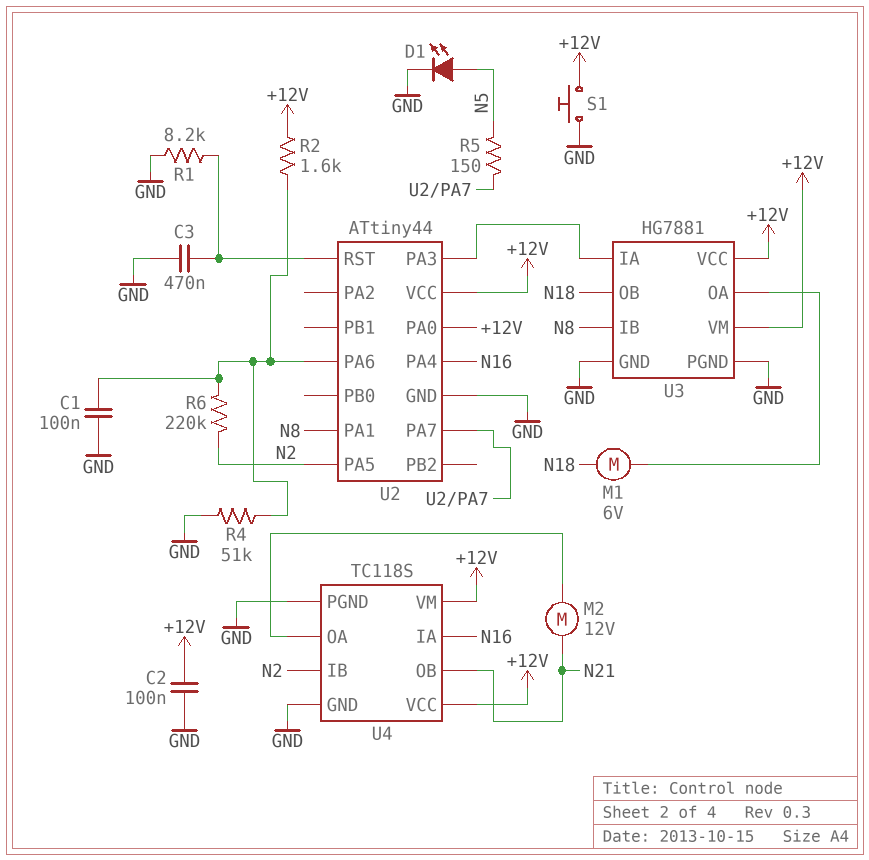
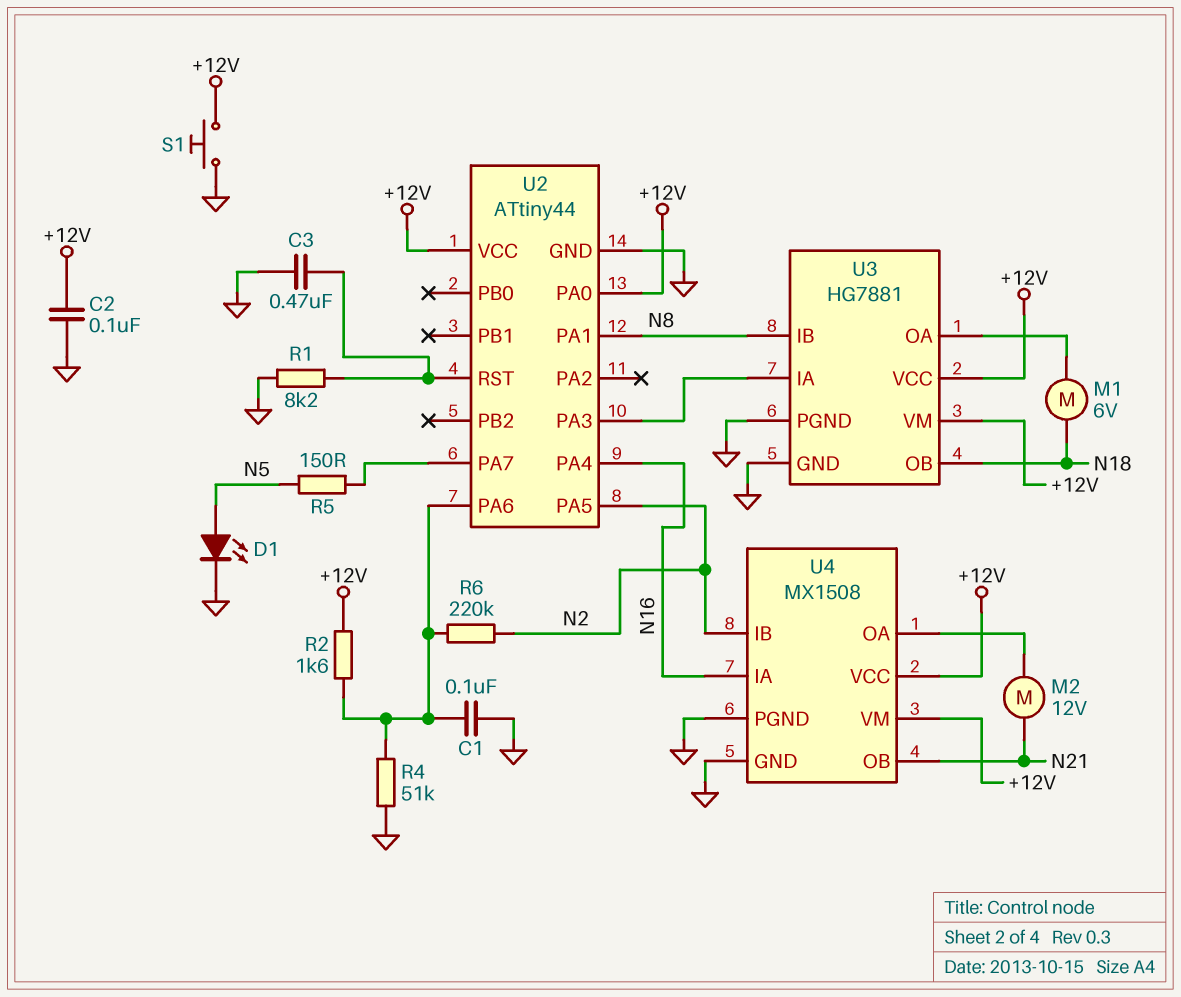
U4: TC118S -> MX1508

